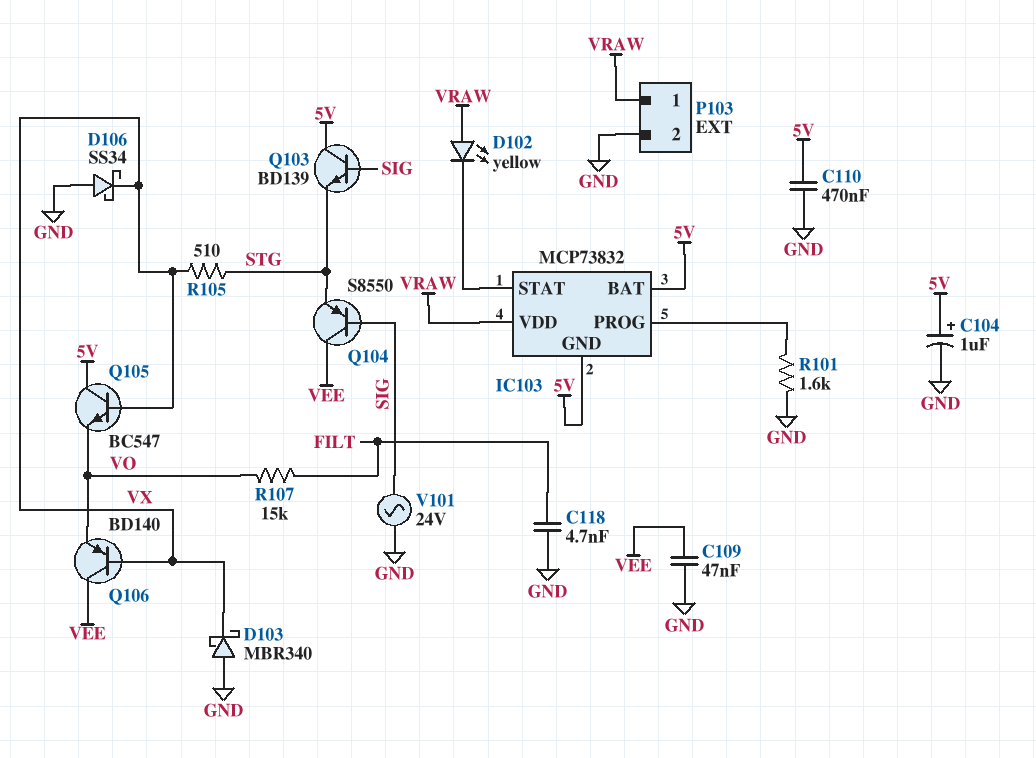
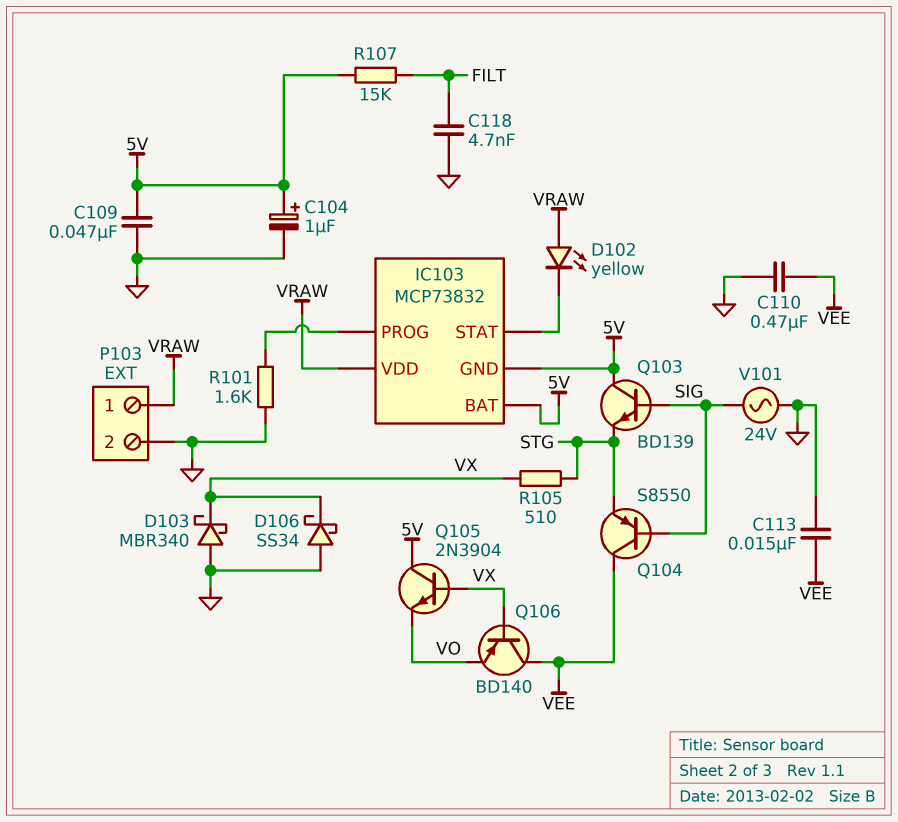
C109: 47nF (GND, VEE) -> 47nF (5V, GND)
C110: 470nF (5V, GND) -> 470nF (GND, VEE)
C113: none -> 15nF (GND, VEE)
Q105: NPN BC547 (B VX, C 5V, E VO) -> NPN 2N3904 (B VX, C 5V, E VO)
R107: 15k (FILT, VO) -> 15k (5V, FILT)

